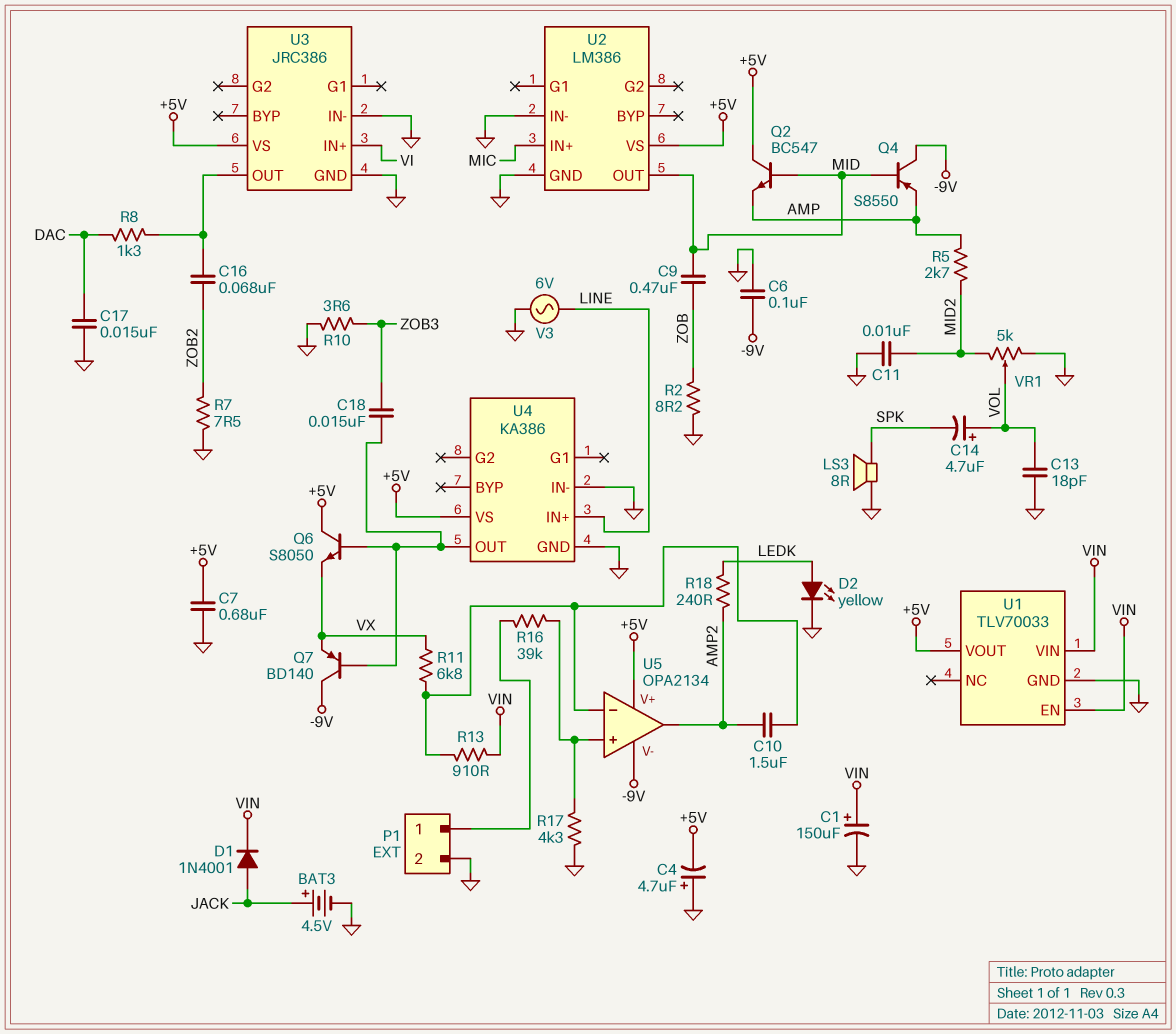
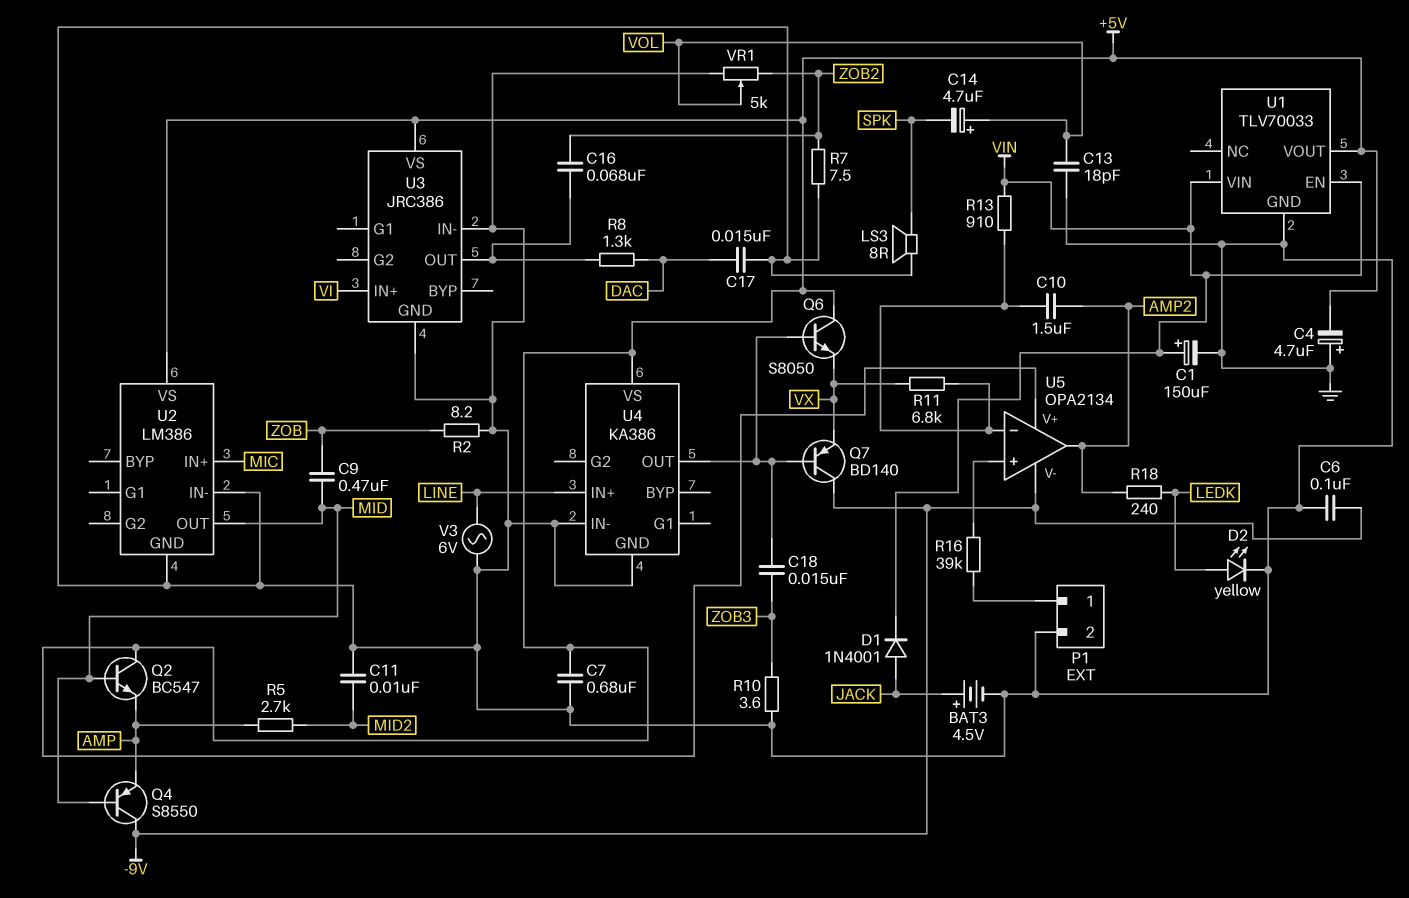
R17: 4.3k (GND, U5/in+) -> none
VR1: 5k (GND, MID2, wiper VOL) -> 5k (GND, ZOB2, wiper VOL)

